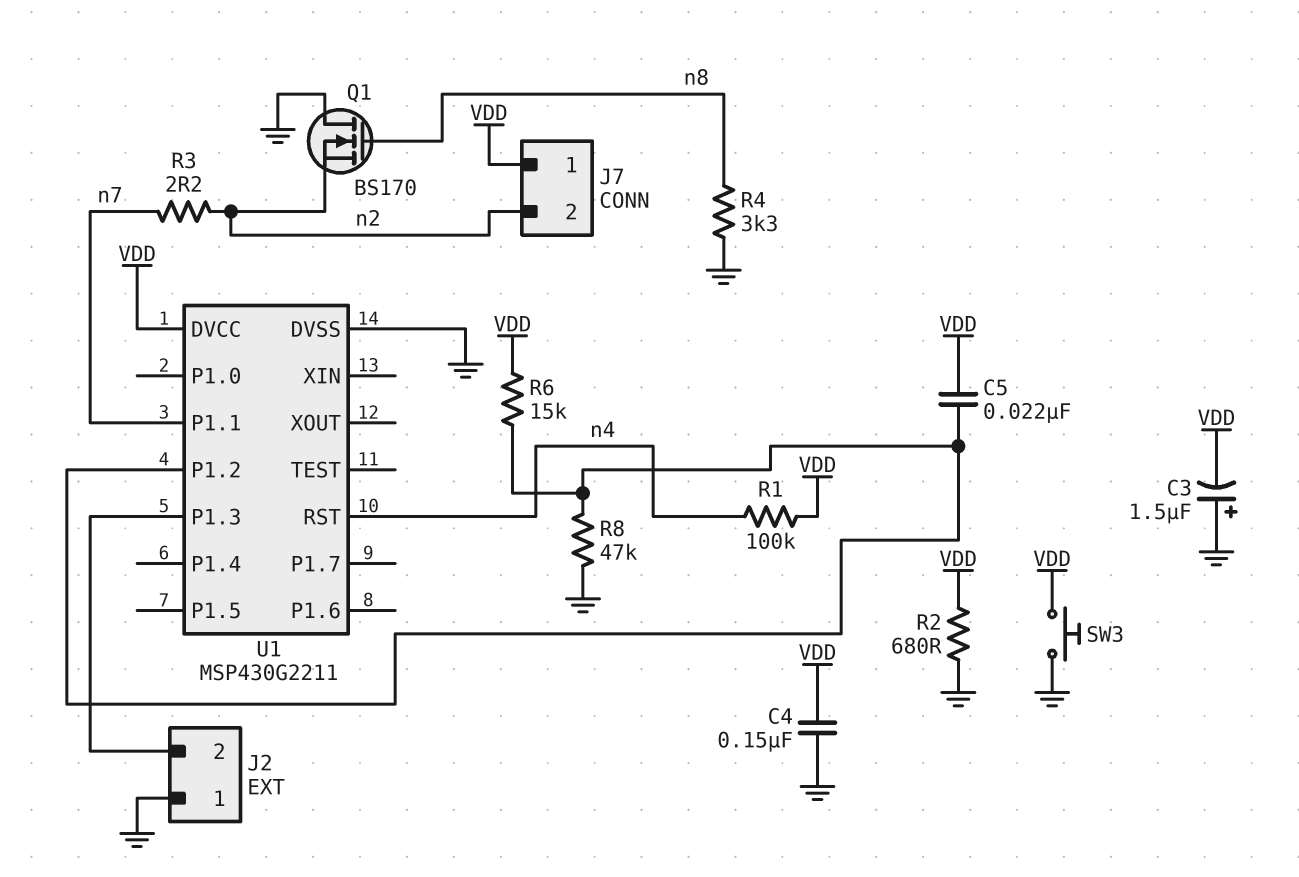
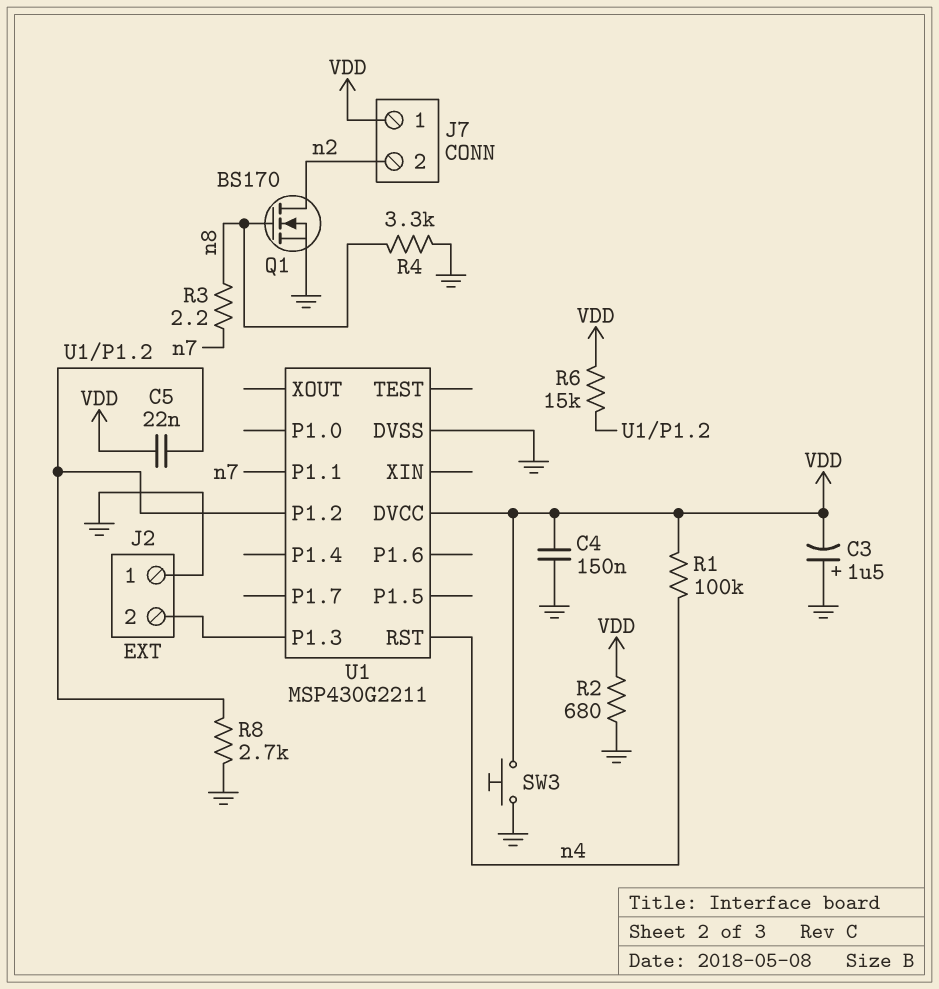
Q1: NMOS BS170 (G n8, D GND, S n2) -> NMOS BS170 (G n8, D n2, S GND)
R3: 2.2 (n2, n7) -> 2.2 (n7, n8)
R8: 47k (GND, U1/P1.2) -> 2.7k (GND, U1/P1.2)

